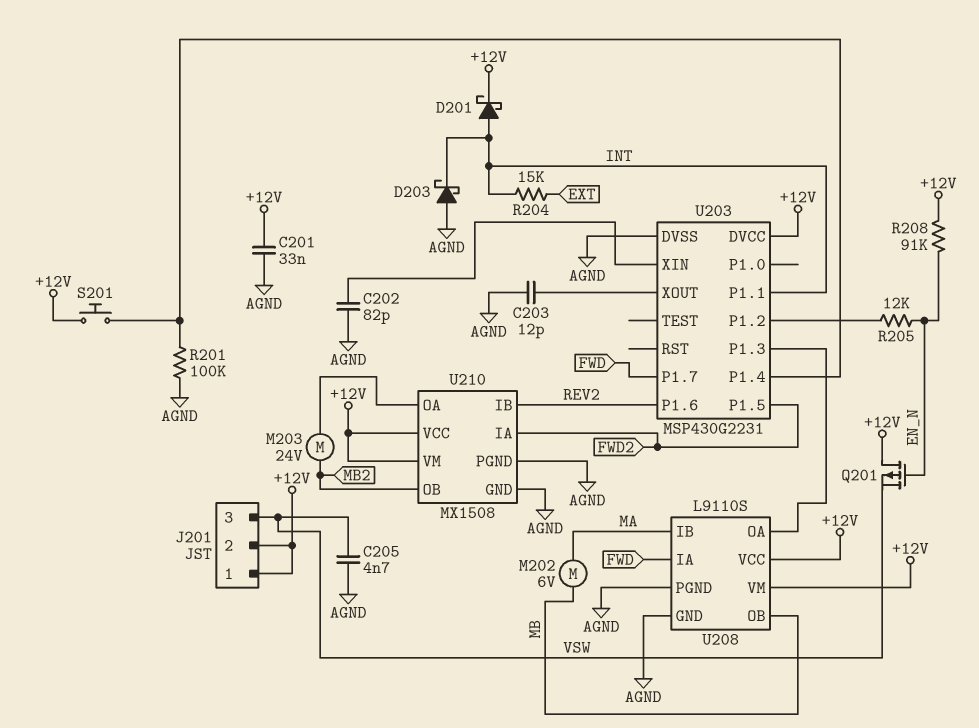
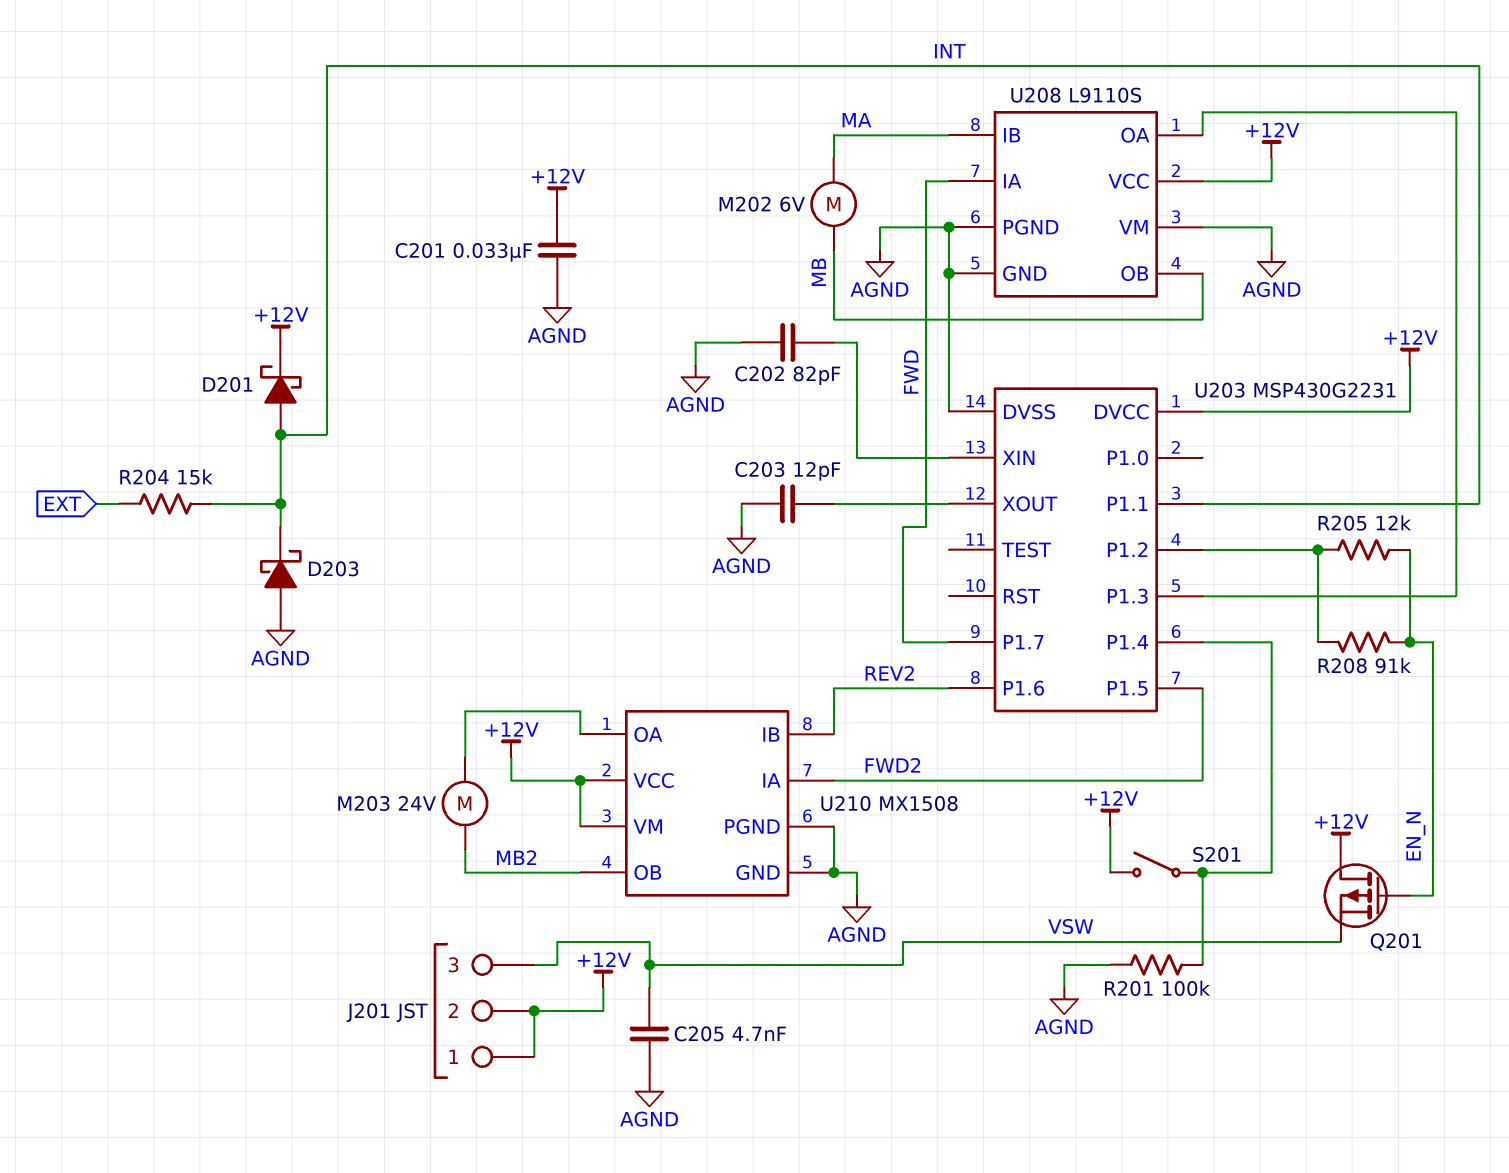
R208: 91k (+12V, EN_N) -> 91k (EN_N, U203/P1.2)
S201: button (+12V, U203/P1.4) -> switch (+12V, U203/P1.4)
U208 pin VM: +12V -> AGND

